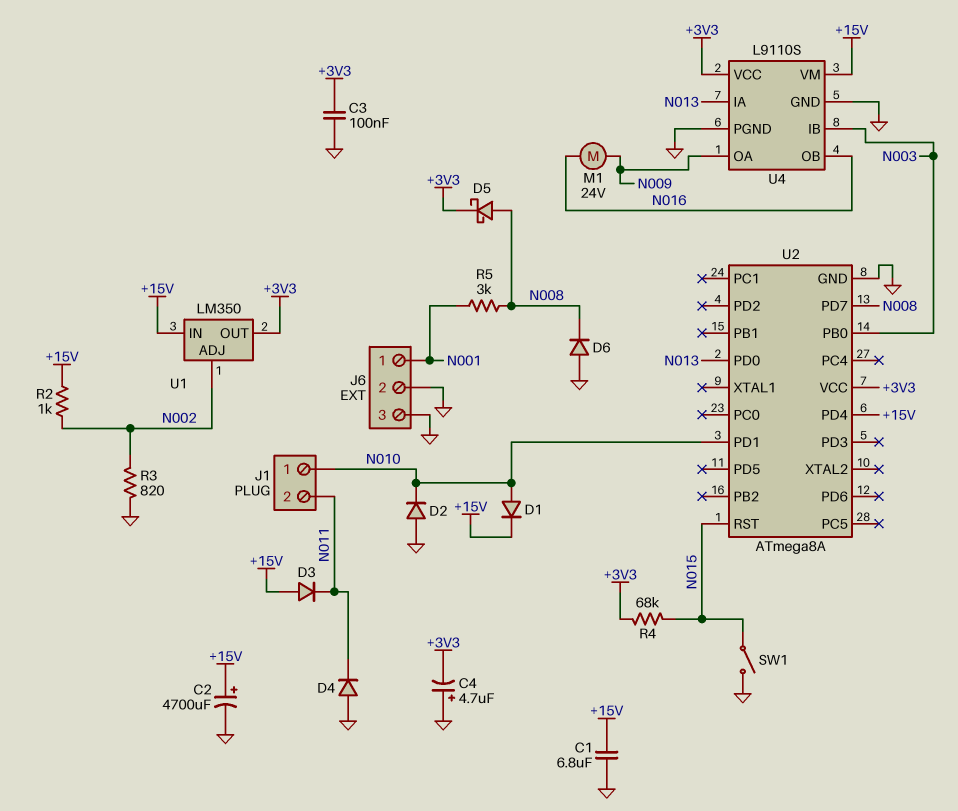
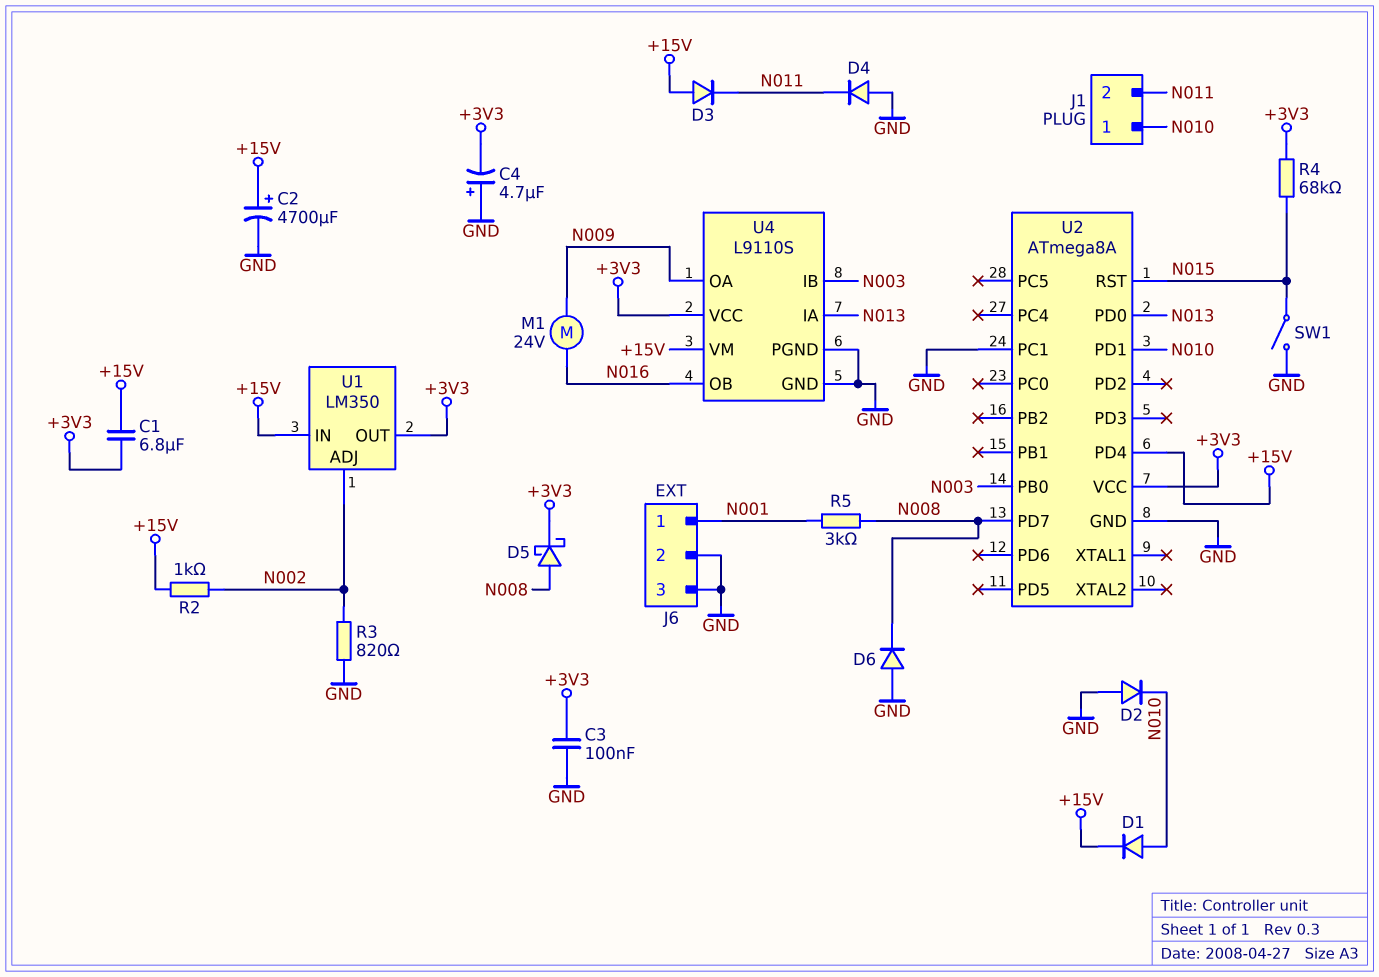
C1: 6.8uF (+15V, GND) -> 6.8uF (+3V3, +15V)
U2 pin PC1: none -> GND

